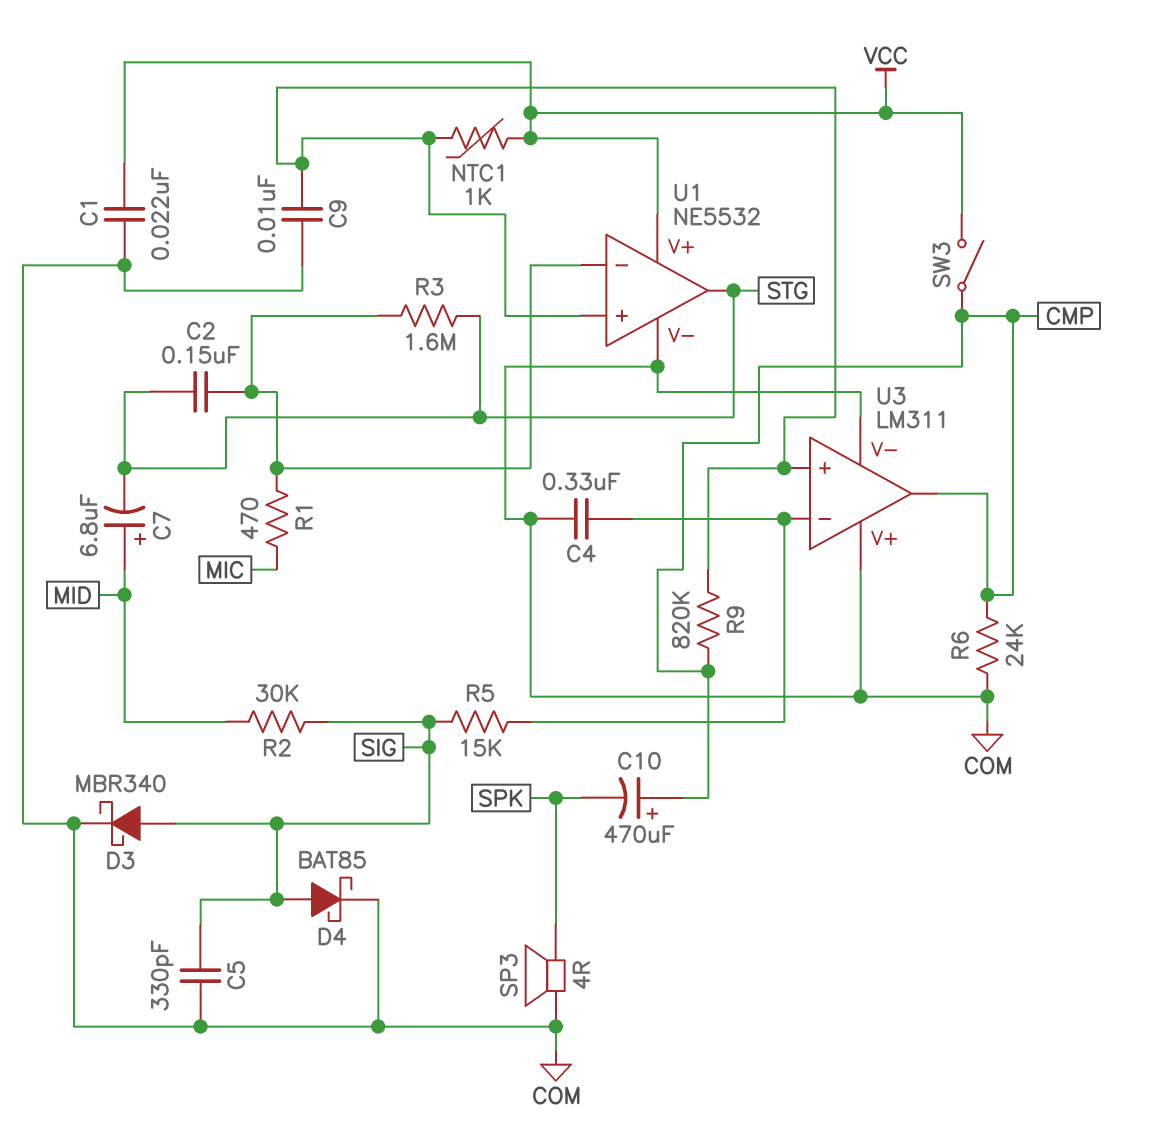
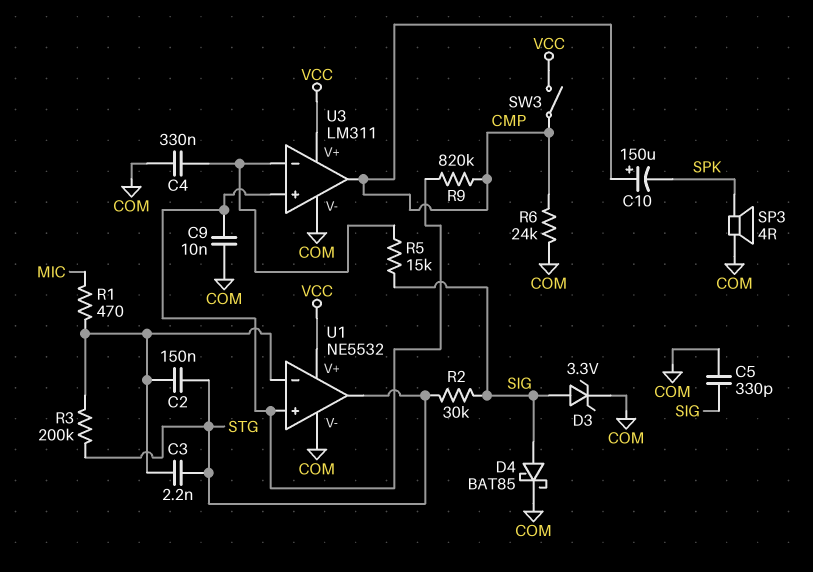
C1: 22nF (COM, VCC) -> none
C3: none -> 2.2nF (STG, U1/in-)
C7: 6.8uF (plus MID, minus STG) -> none
C10: 470uF (plus CMP, minus SPK) -> 150uF (plus CMP, minus SPK)
D3: schottky MBR340 (A SIG, K COM) -> zener 3.3V (A SIG, K COM)
NTC1: 1k (U1/in+, VCC) -> none
R2: 30k (MID, SIG) -> 30k (SIG, STG)
R3: 1.6M (STG, U1/in-) -> 200k (STG, U1/in-)
U3 pin V+: COM -> VCC

